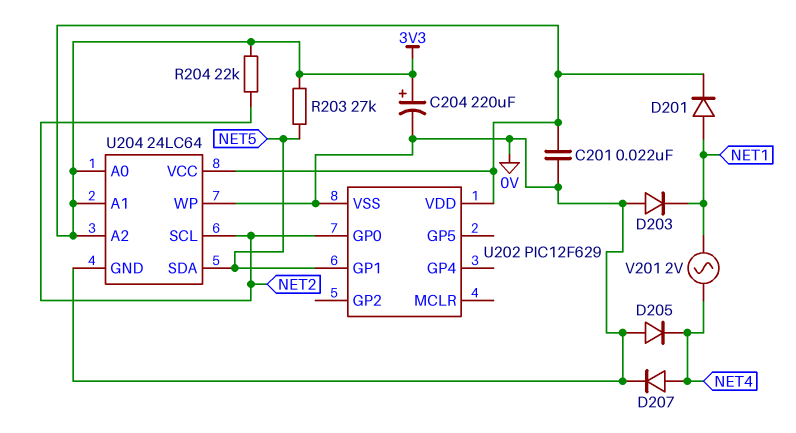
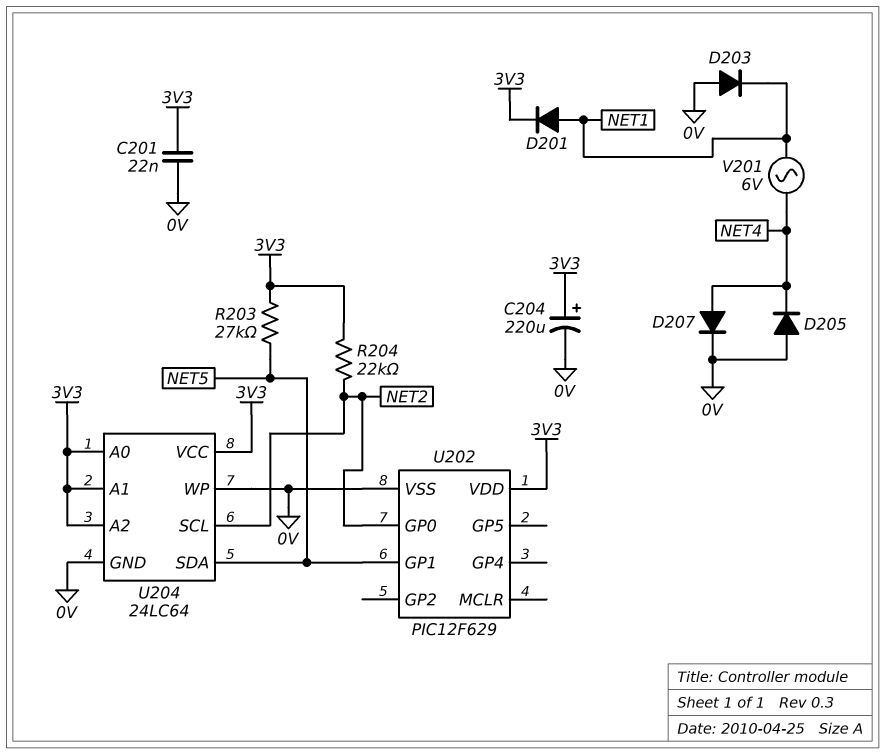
V201: AC 2V (NET1, NET4) -> AC 6V (NET1, NET4)

